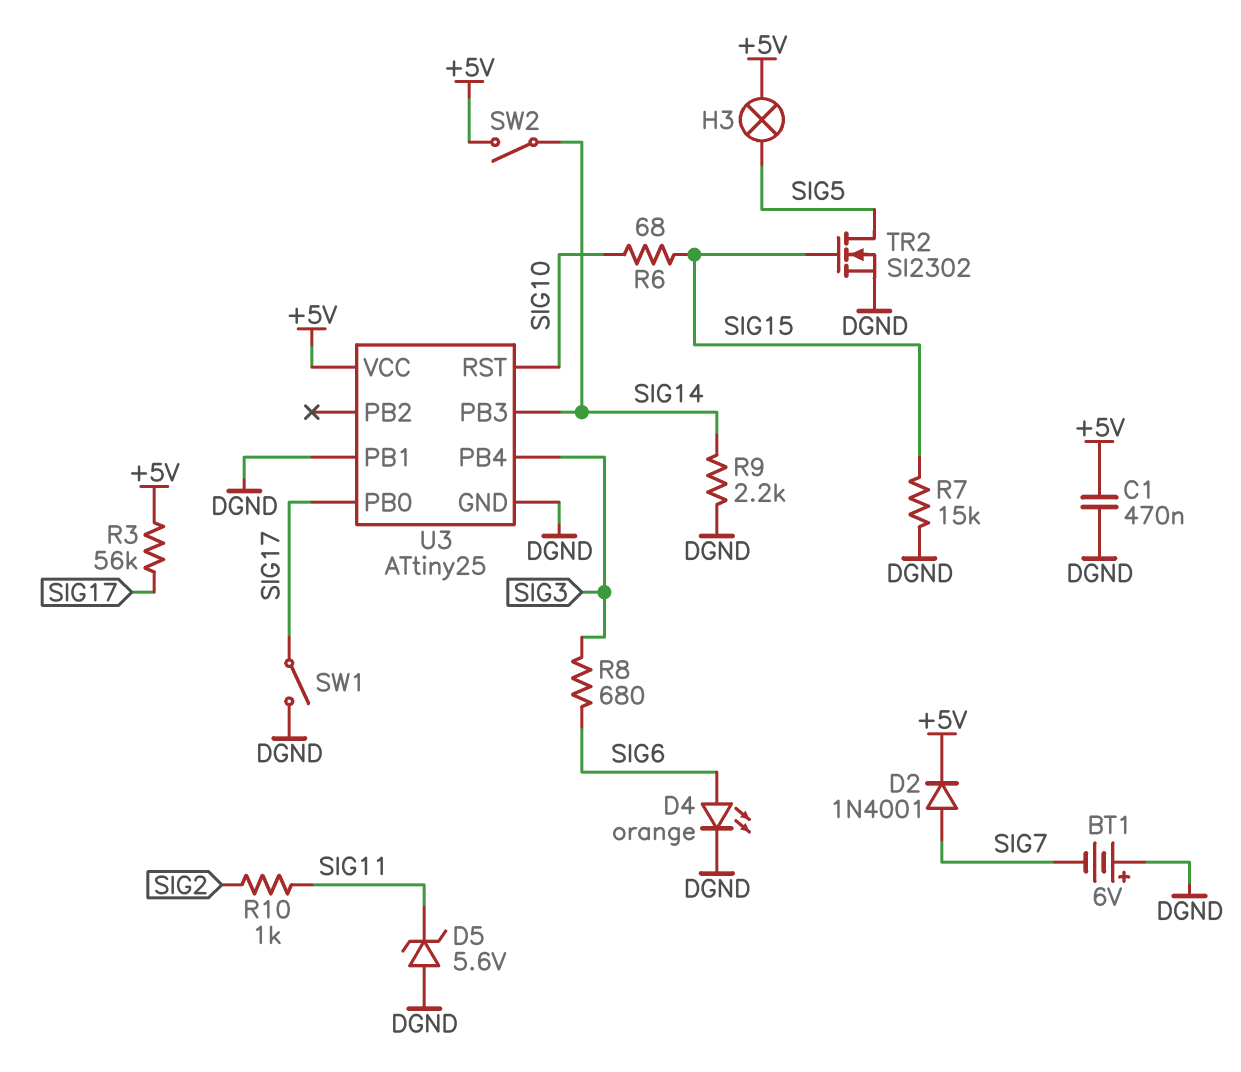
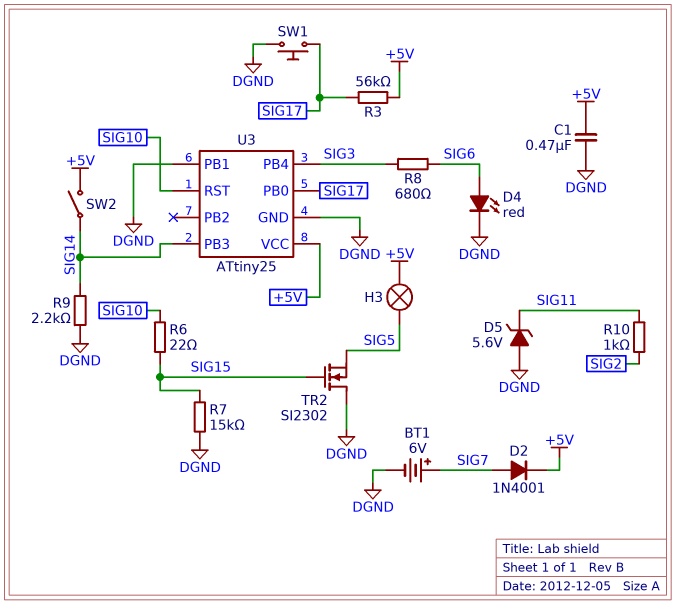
BT1: 6V (plus DGND, minus SIG7) -> 6V (plus SIG7, minus DGND)
D4: LED orange (A SIG6, K DGND) -> LED red (A SIG6, K DGND)
R6: 68 (SIG10, SIG15) -> 22 (SIG10, SIG15)
SW1: switch (DGND, SIG17) -> button (DGND, SIG17)
TR2: NMOS SI2302 (G SIG15, D SIG5, S DGND) -> NMOS SI2302 (G SIG15, D DGND, S SIG5)

